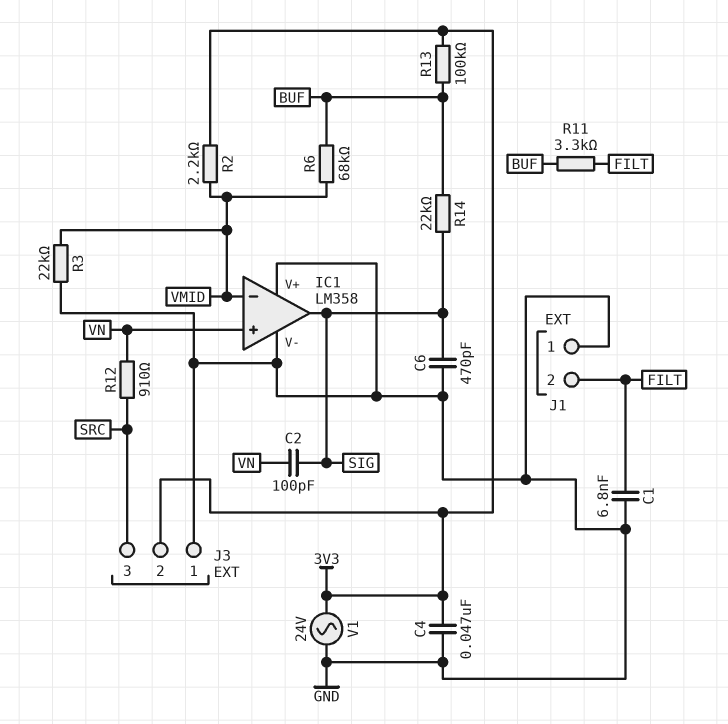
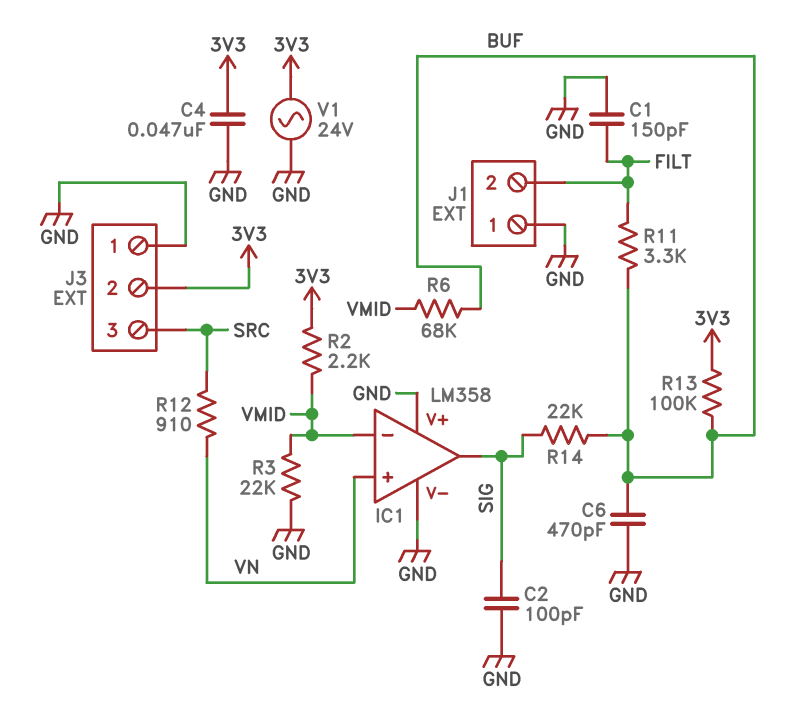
C1: 6.8nF (FILT, GND) -> 150pF (FILT, GND)
C2: 100pF (SIG, VN) -> 100pF (GND, SIG)
C6: 470pF (GND, SIG) -> 470pF (BUF, GND)

